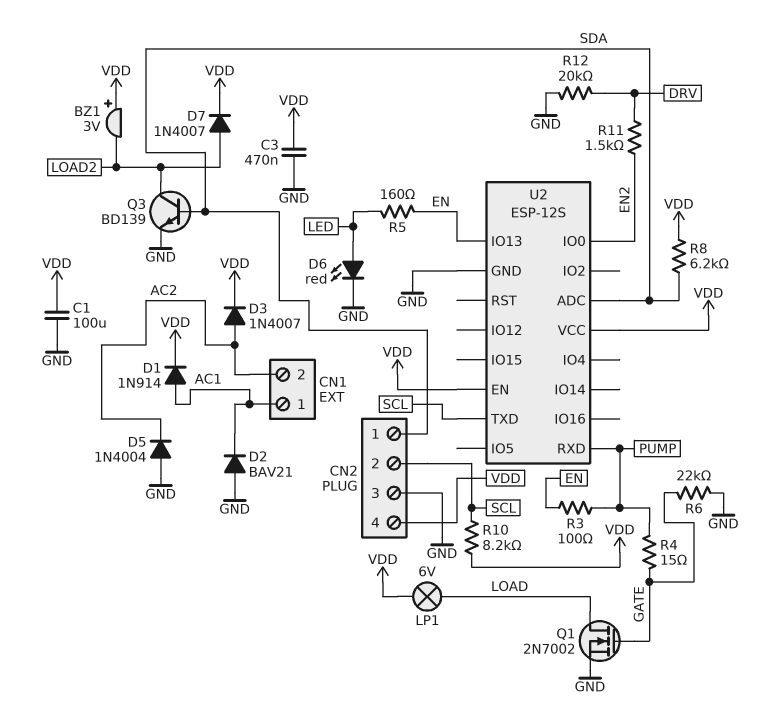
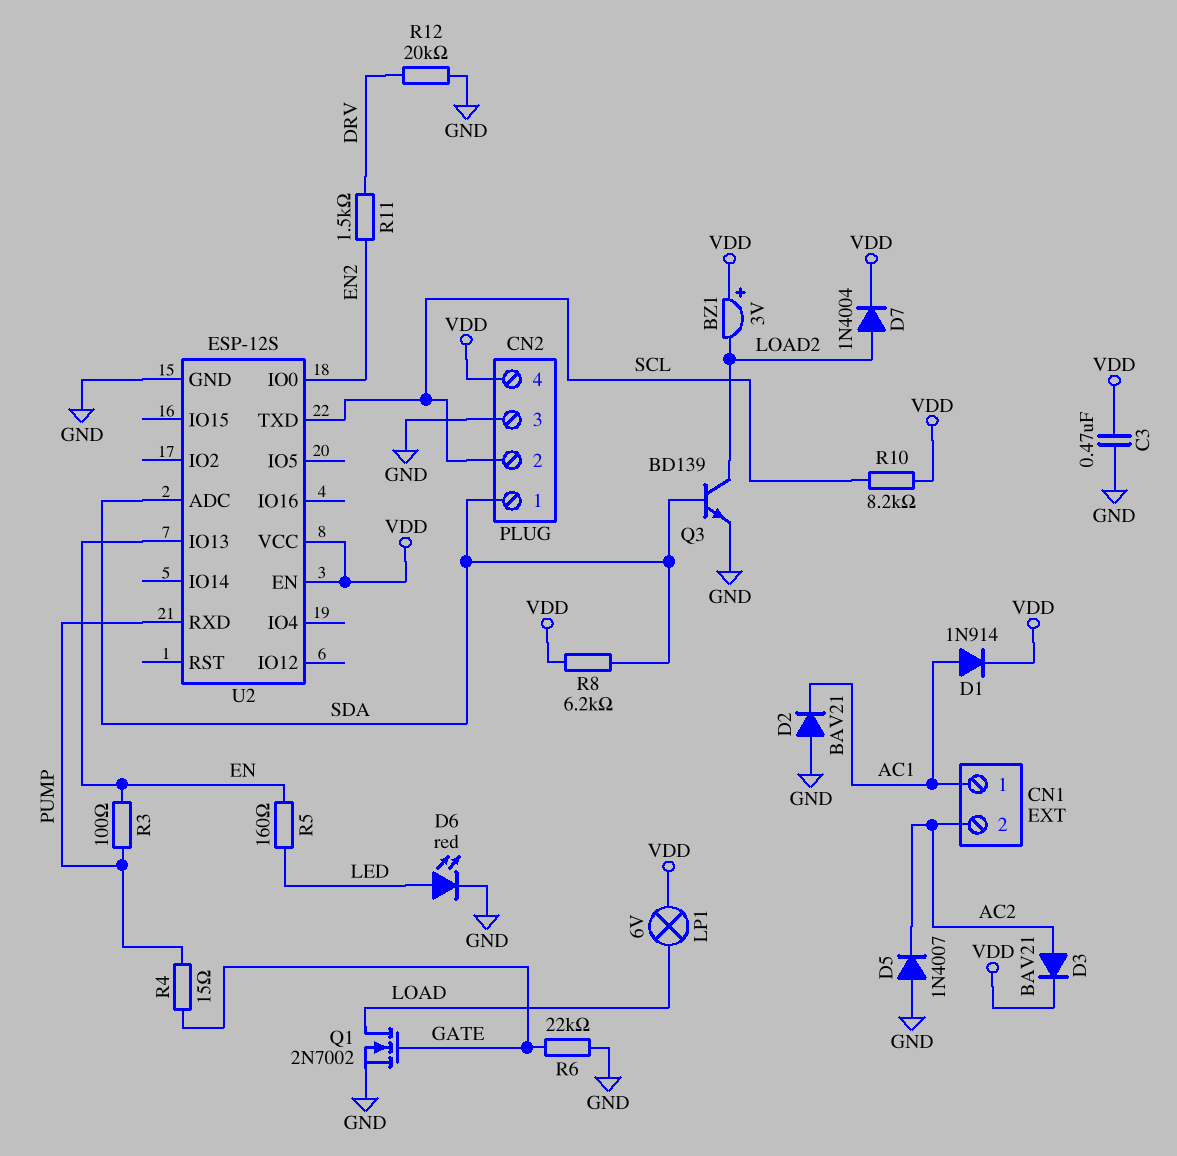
C1: 100uF (GND, VDD) -> none
D3: diode 1N4007 (A AC2, K VDD) -> diode BAV21 (A AC2, K VDD)
D5: diode 1N4004 (A GND, K AC2) -> diode 1N4007 (A GND, K AC2)
D7: diode 1N4007 (A LOAD2, K VDD) -> diode 1N4004 (A LOAD2, K VDD)

